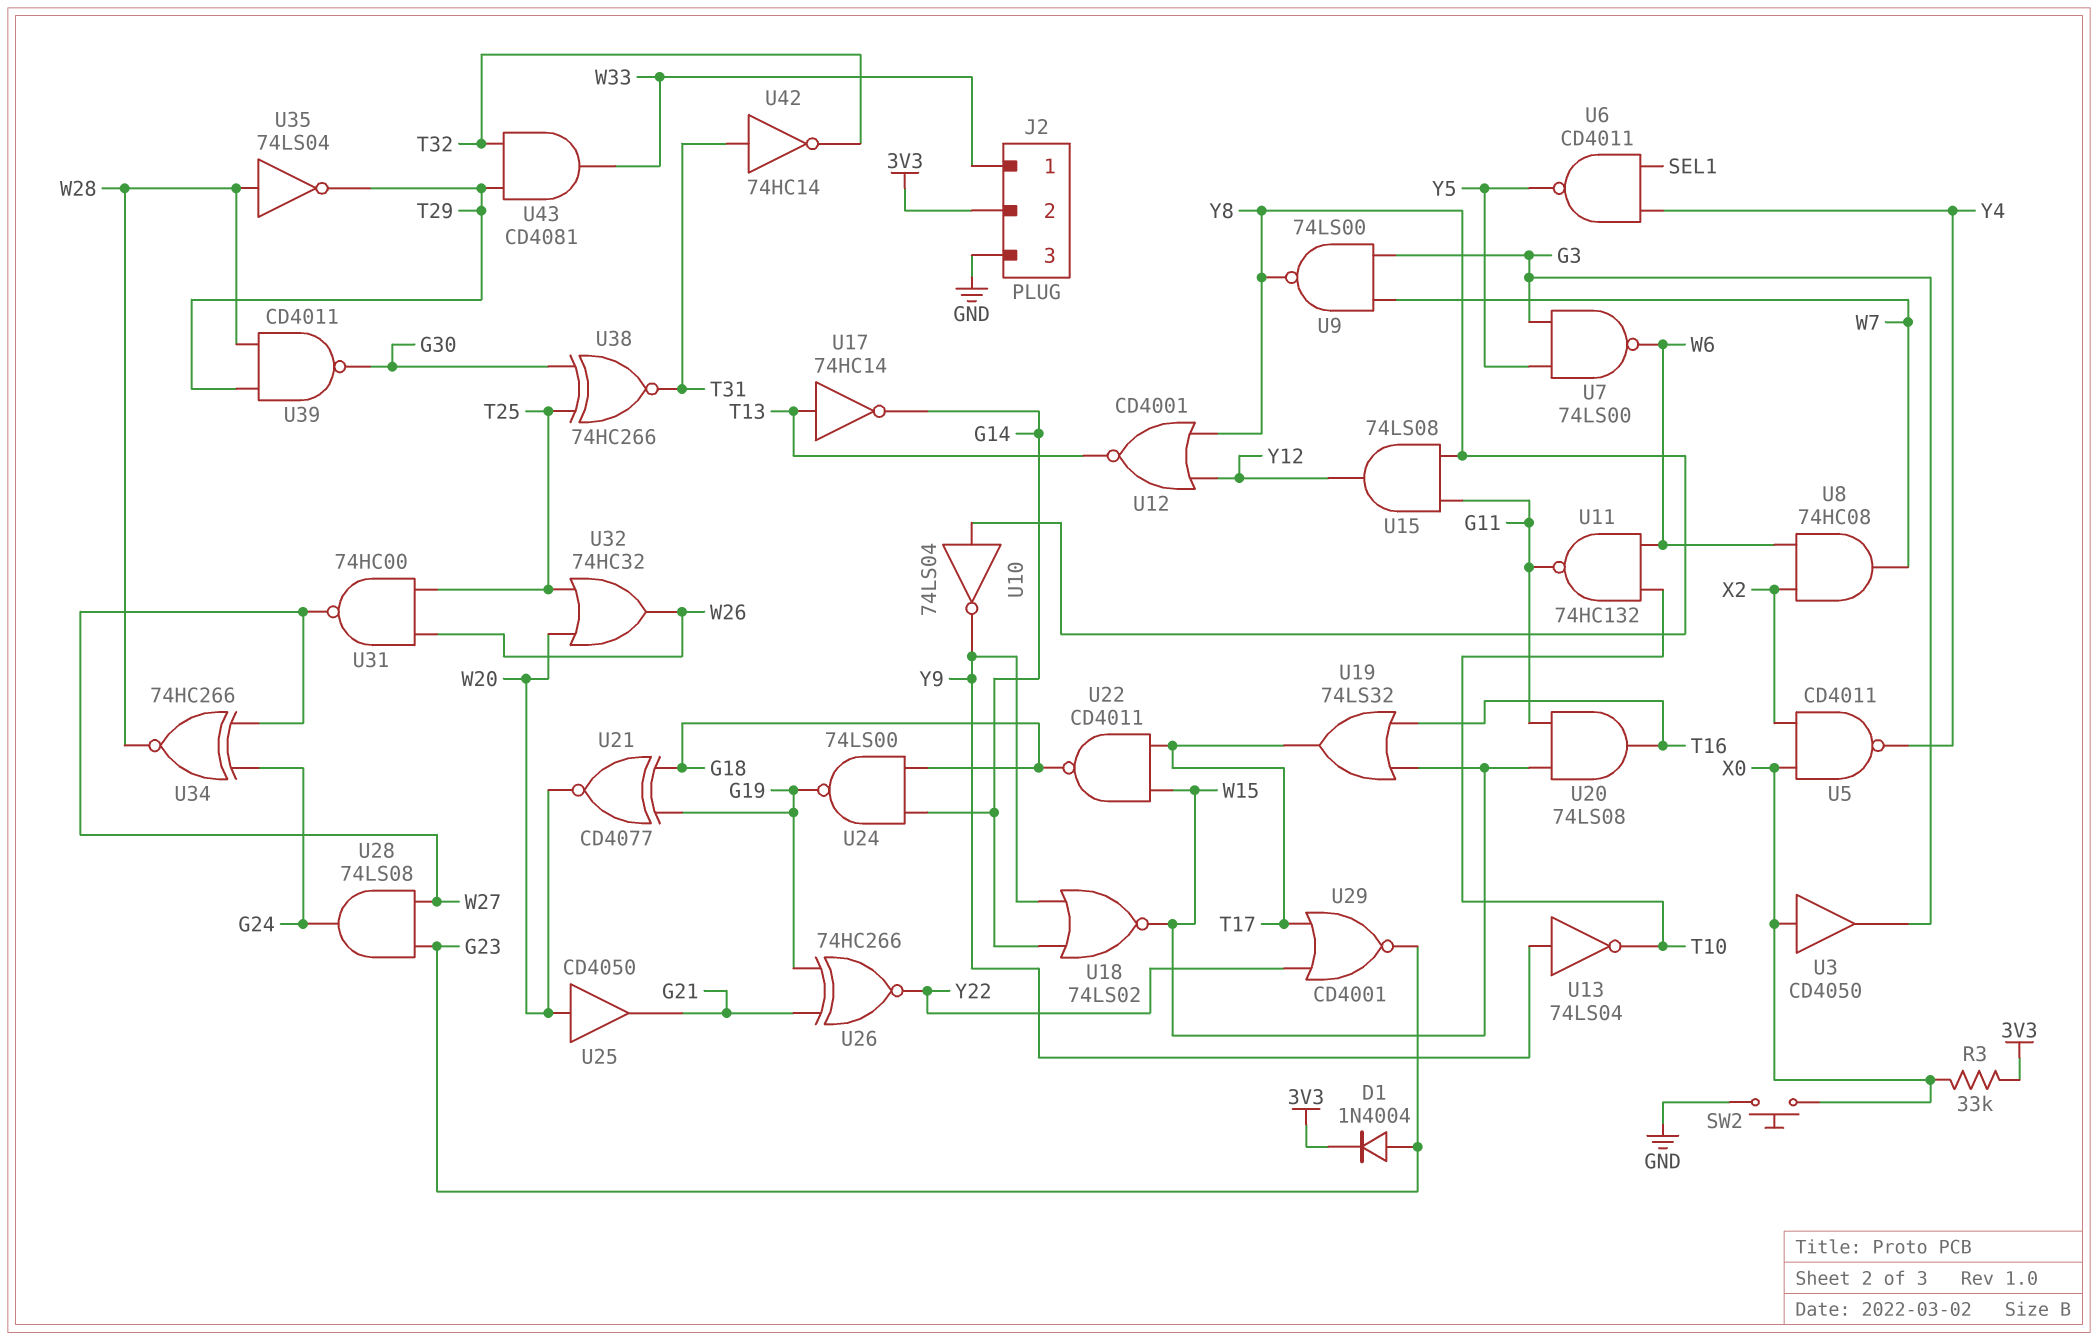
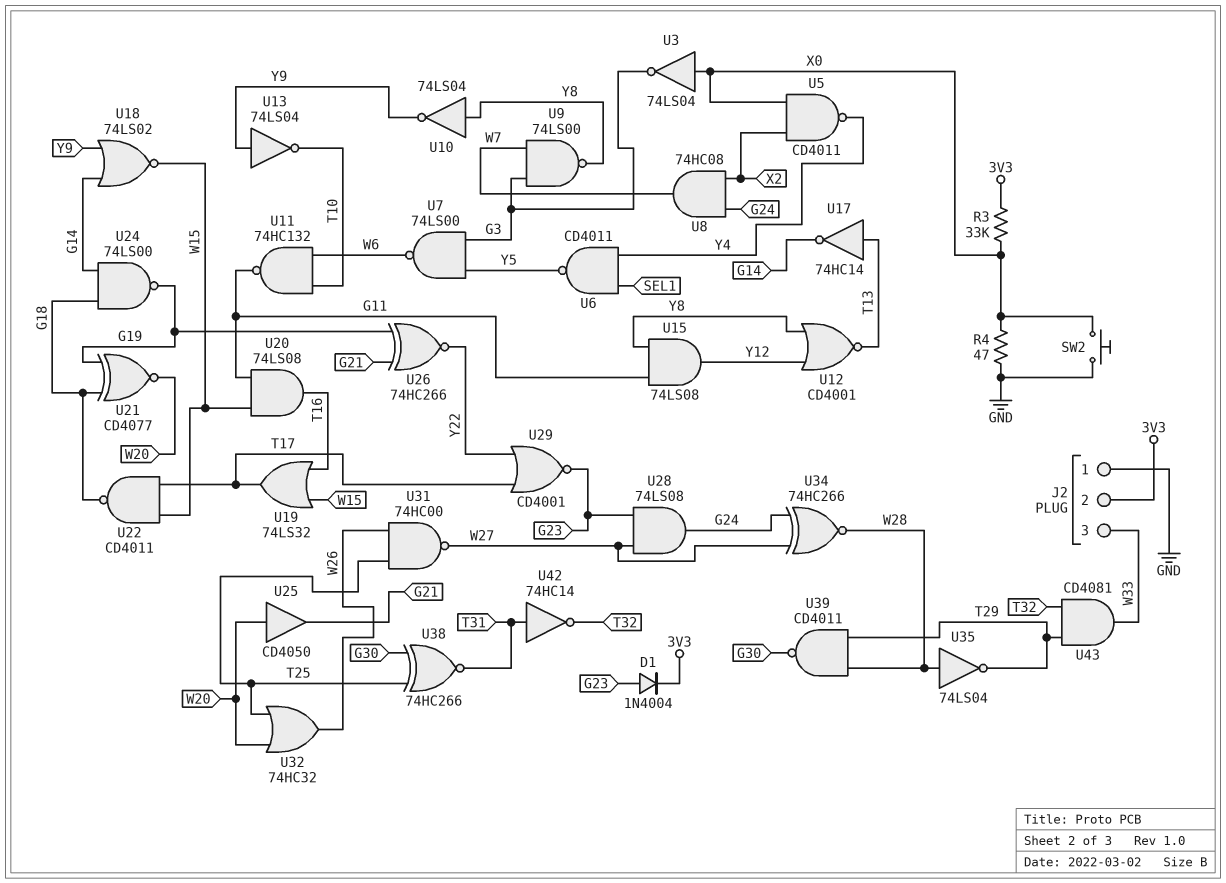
J2 pin 1: W33 -> GND
J2 pin 3: GND -> W33
R4: none -> 47 (GND, X0)
U3: buffer CD4050 (in X0, out G3) -> NOT 74LS04 (in X0, out G3)
U8: AND 74HC08 (in W6, in X2, out W7) -> AND 74HC08 (in G24, in X2, out W7)

